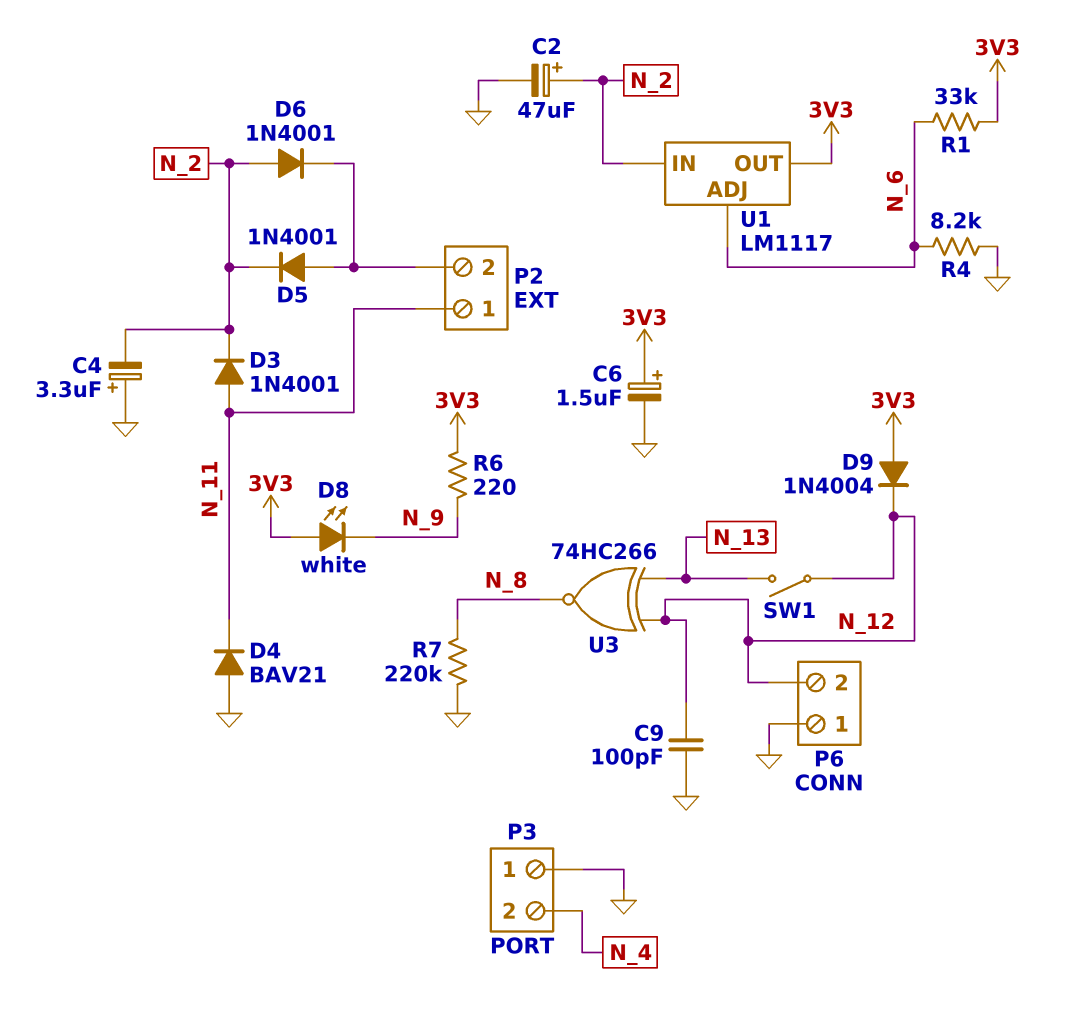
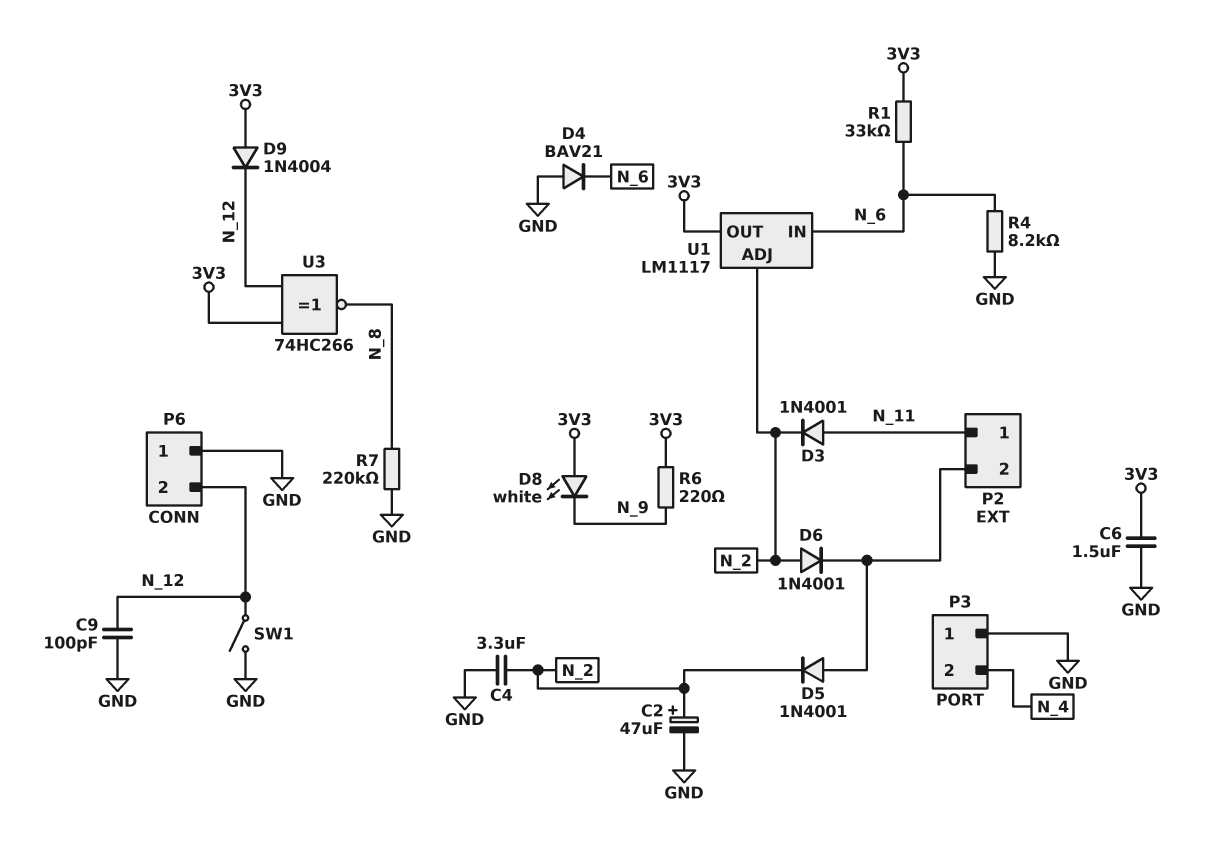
C4: 3.3uF (plus GND, minus N_2) -> 3.3uF (GND, N_2)
C6: 1.5uF (plus 3V3, minus GND) -> 1.5uF (3V3, GND)
D4: diode BAV21 (A GND, K N_11) -> diode BAV21 (A GND, K N_6)
SW1: switch (N_12, N_13) -> switch (GND, N_12)
U1 pin ADJ: N_6 -> N_2
U1 pin IN: N_2 -> N_6
U3: XNOR 74HC266 (in N_12, in N_13, out N_8) -> XNOR 74HC266 (in 3V3, in N_12, out N_8)

